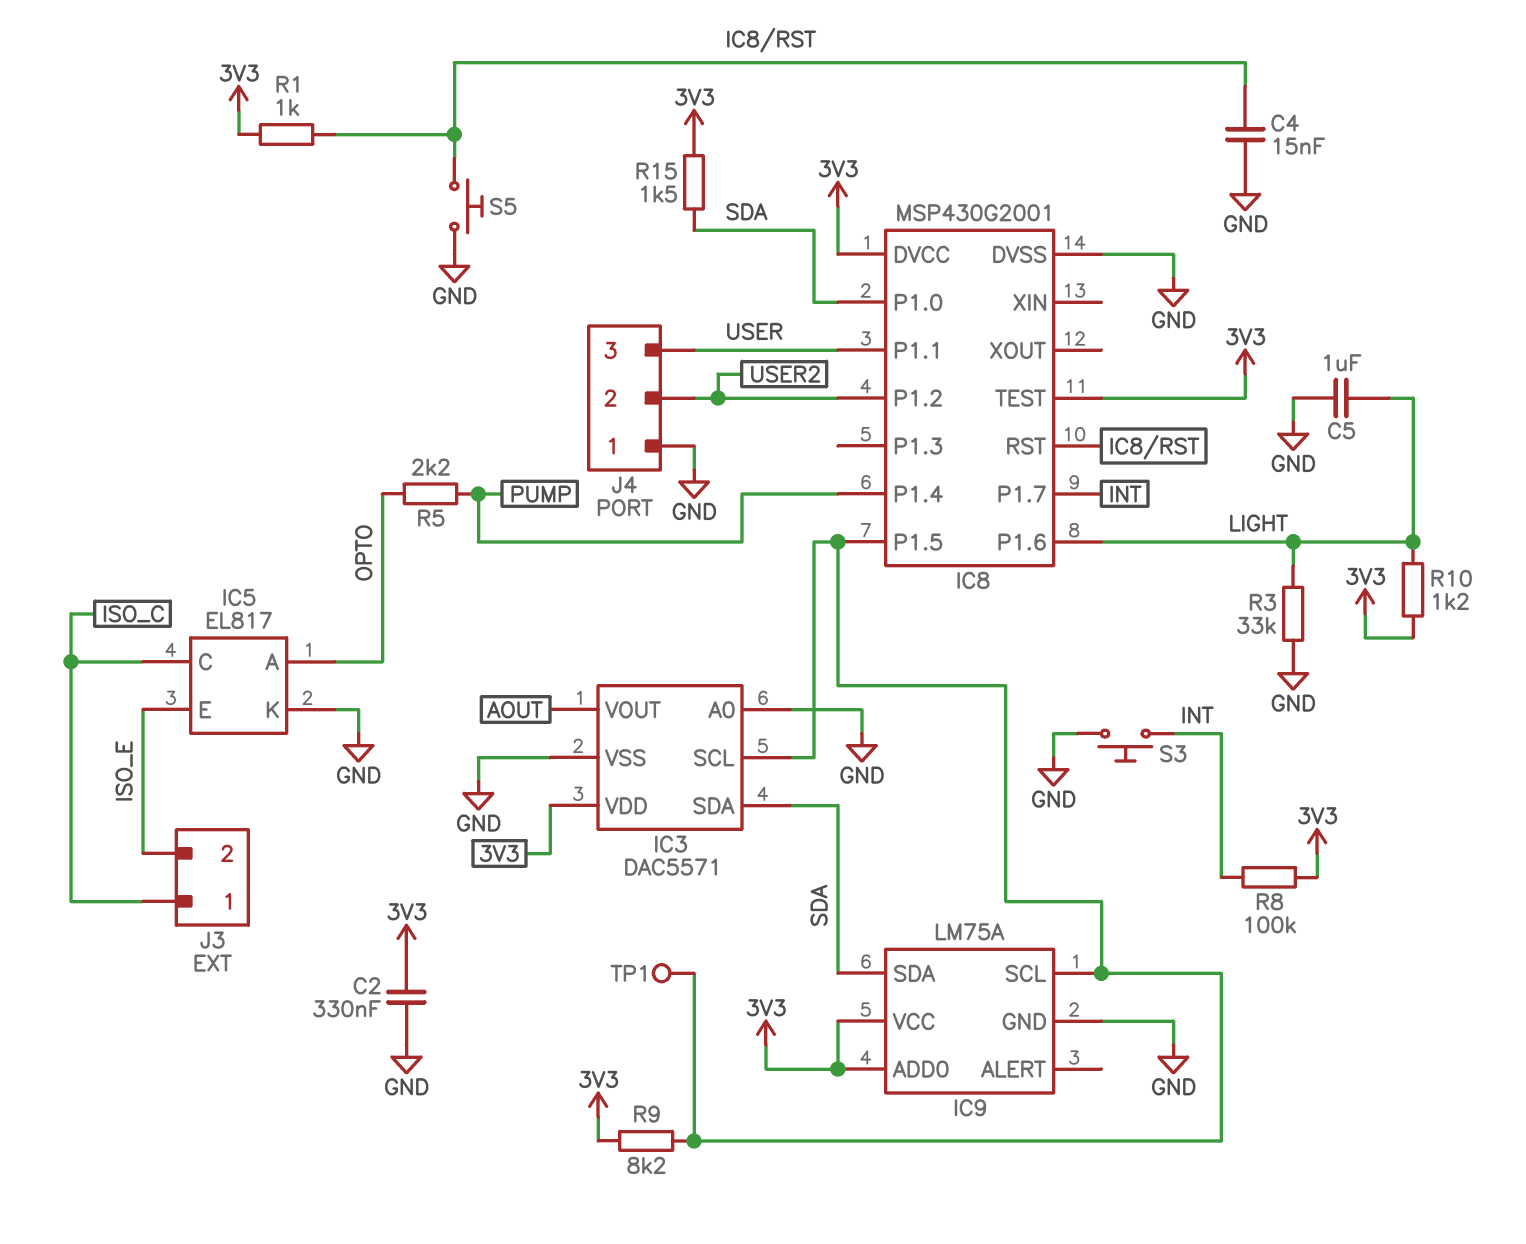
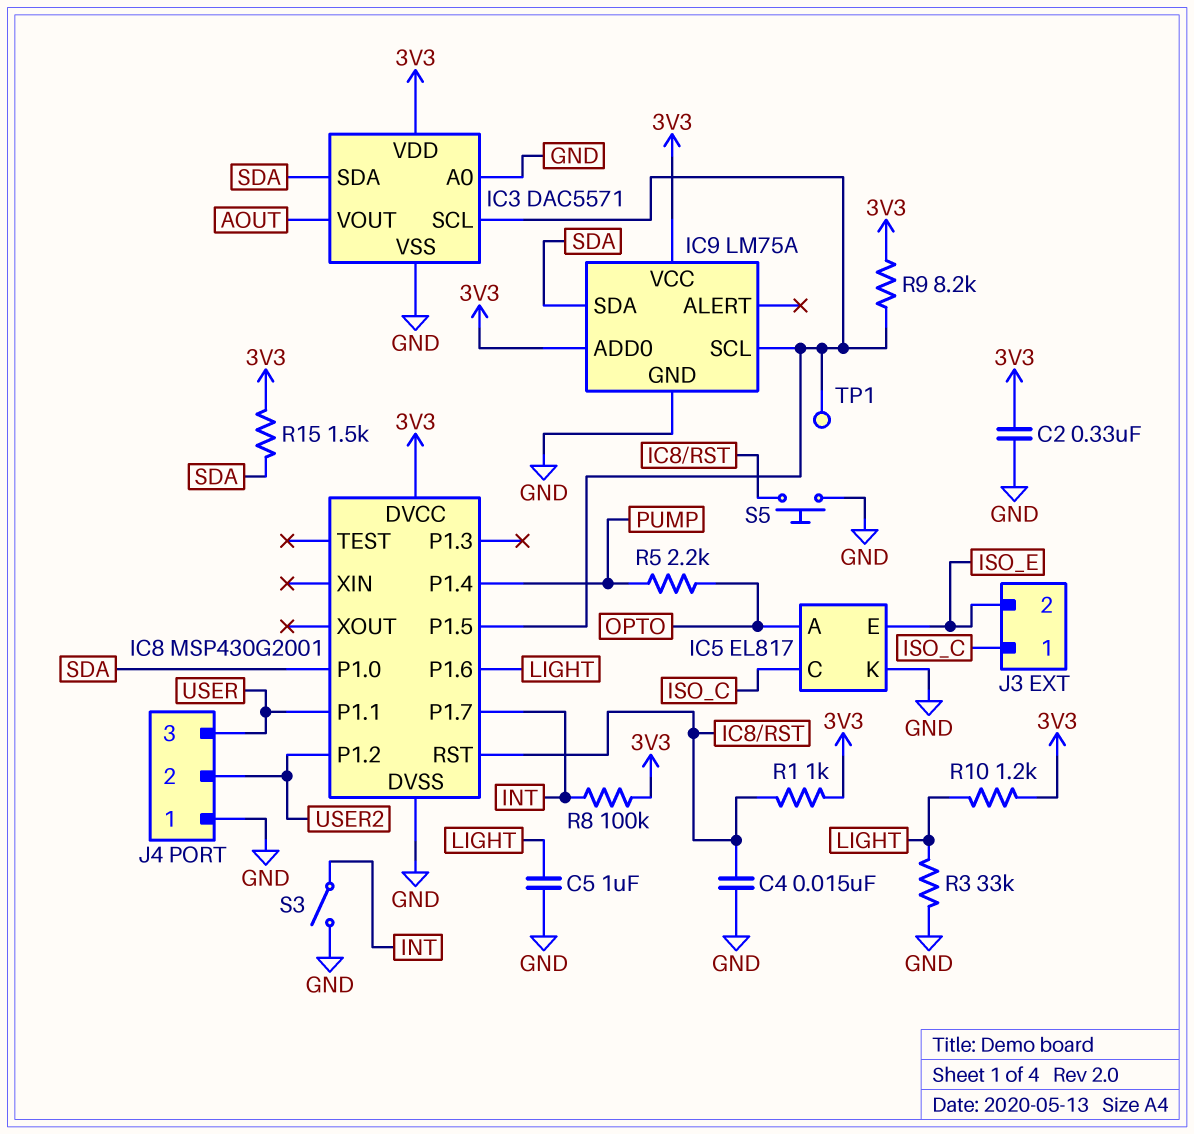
IC8 pin TEST: 3V3 -> none
S3: button (GND, INT) -> switch (GND, INT)

